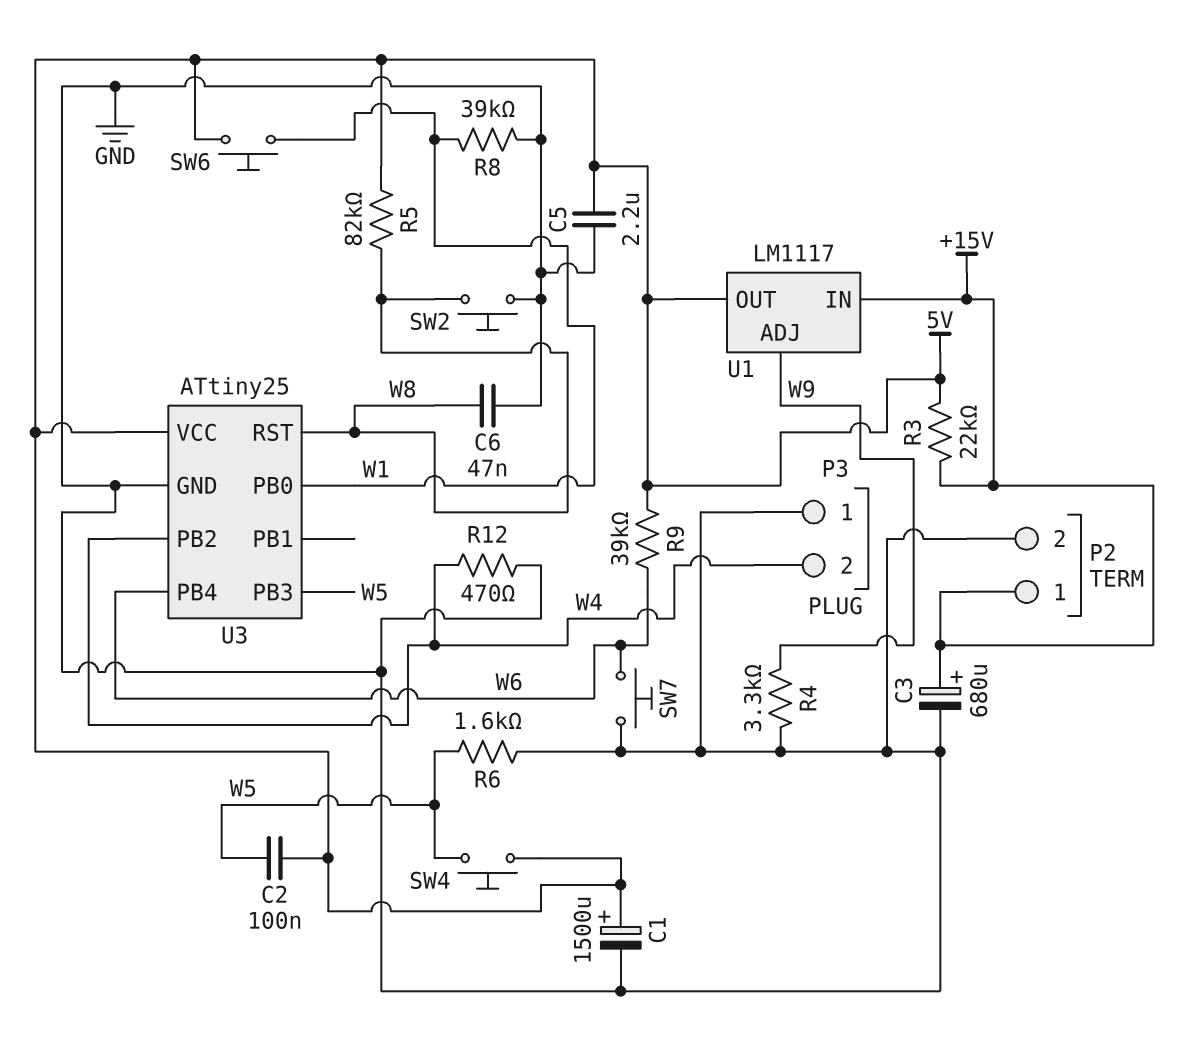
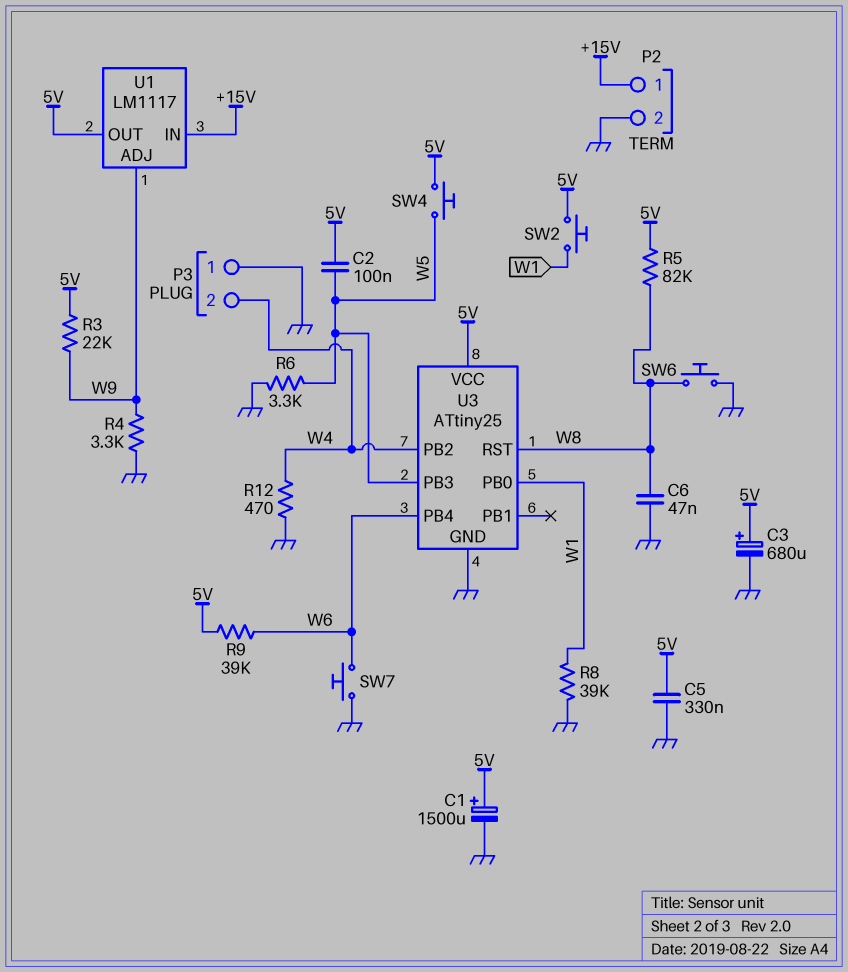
C3: 680uF (plus +15V, minus GND) -> 680uF (plus 5V, minus GND)
C5: 2.2uF (5V, GND) -> 330nF (5V, GND)
R3: 22k (+15V, 5V) -> 22k (5V, W9)
R6: 1.6k (GND, W5) -> 3.3k (GND, W5)
SW2: button (GND, W8) -> button (5V, W1)
SW6: button (5V, W1) -> button (GND, W8)

